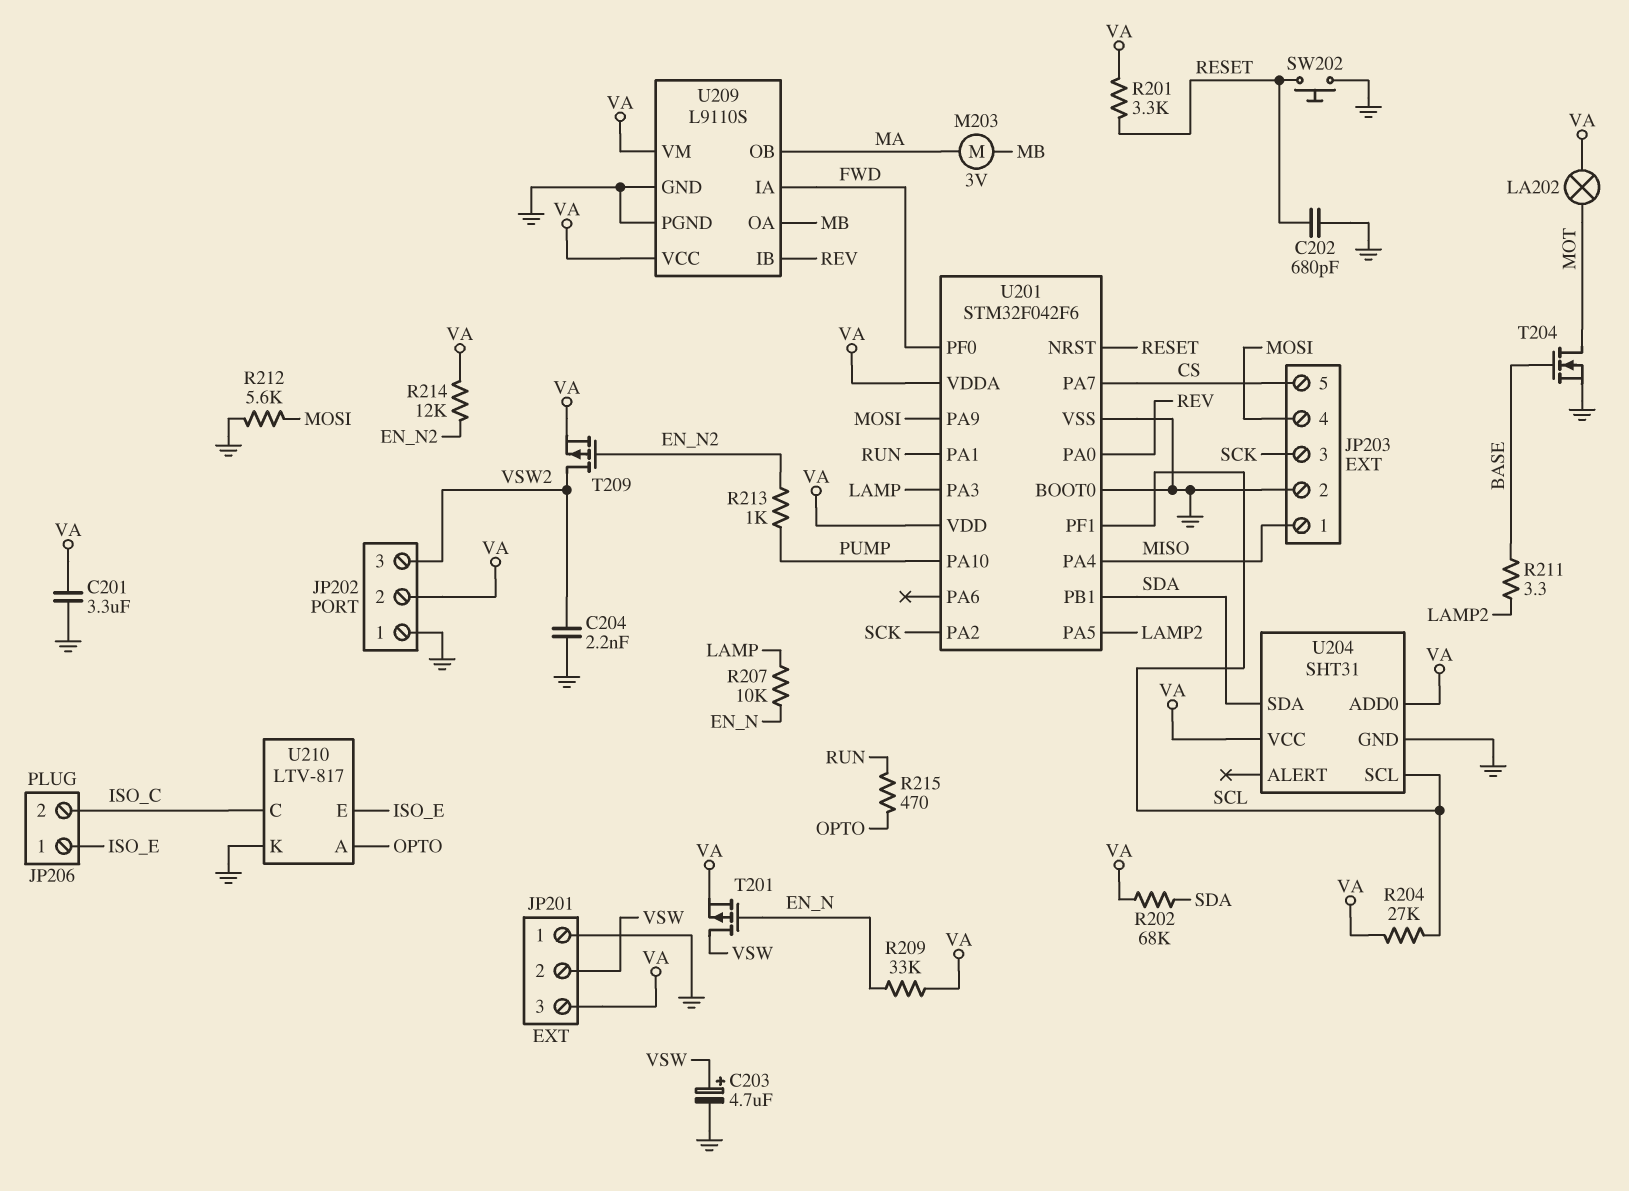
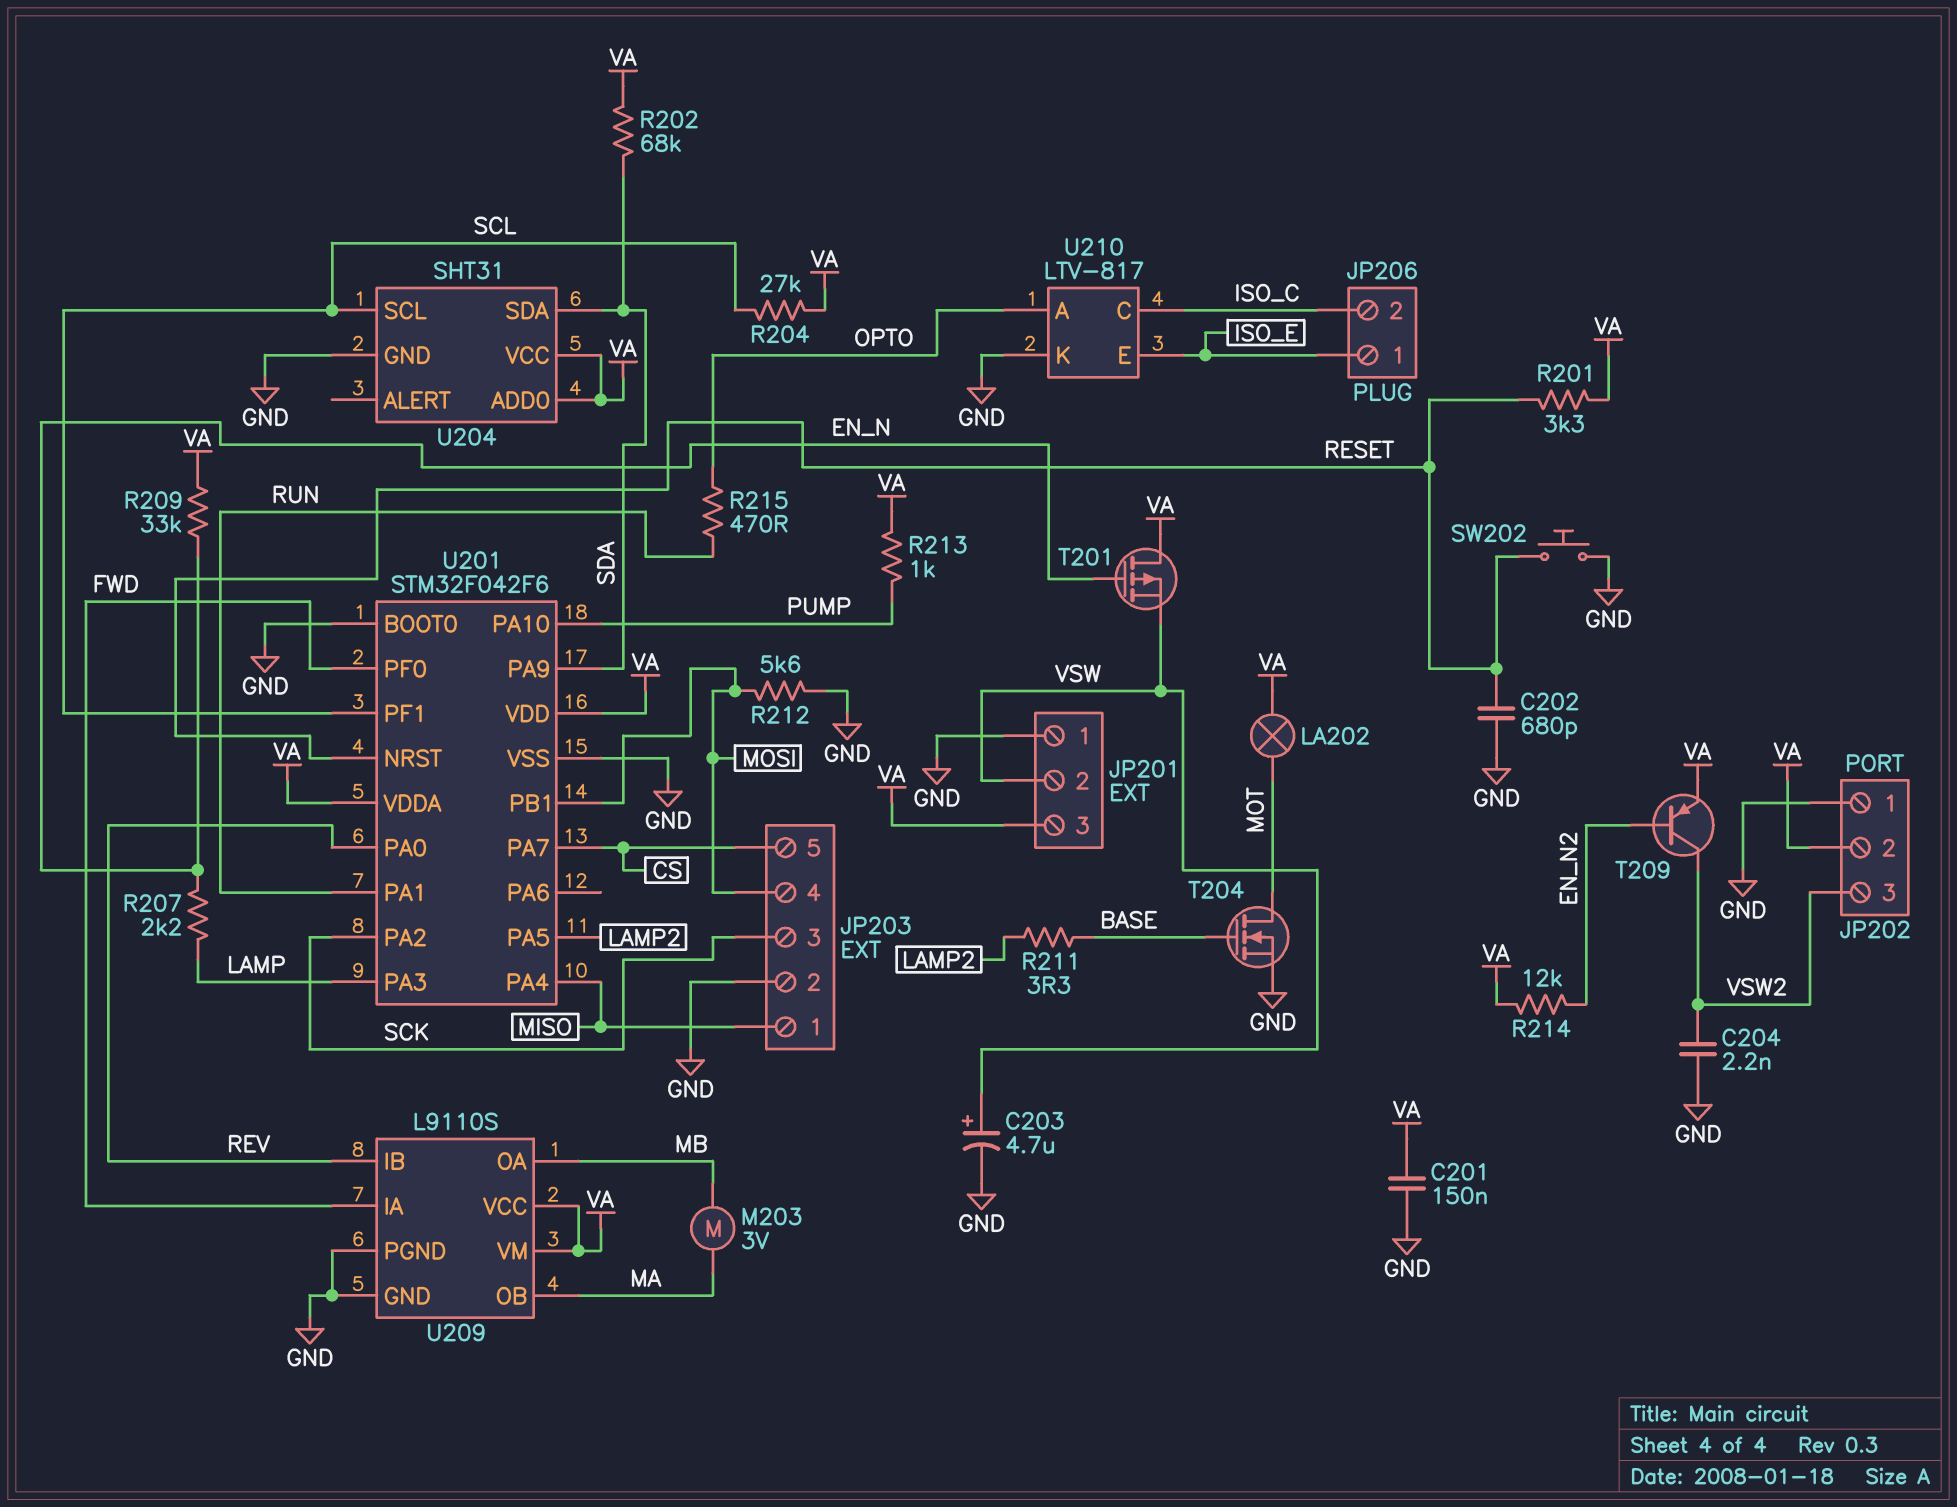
C201: 3.3uF (GND, VA) -> 150nF (GND, VA)
R207: 10k (EN_N, LAMP) -> 2.2k (EN_N, LAMP)
R213: 1k (EN_N2, PUMP) -> 1k (PUMP, VA)
T201: PMOS (G EN_N, D VSW, S VA) -> PMOS (G EN_N, D VA, S VSW)
T209: PMOS (G EN_N2, D VSW2, S VA) -> PNP (B EN_N2, C VSW2, E VA)
U201 pin PA9: MOSI -> SDA
U201 pin PB1: SDA -> MOSI

